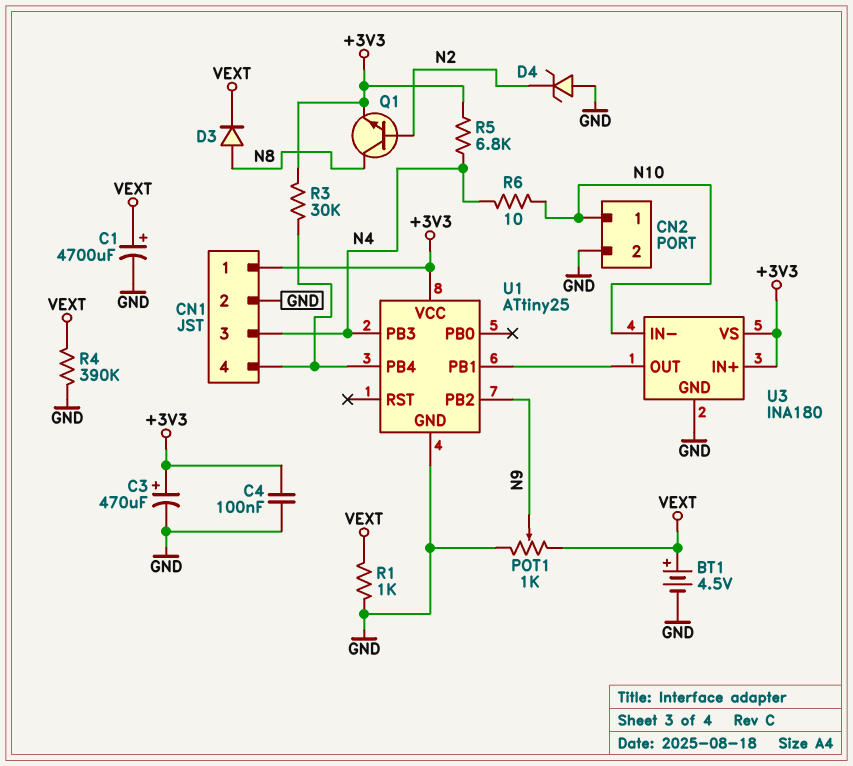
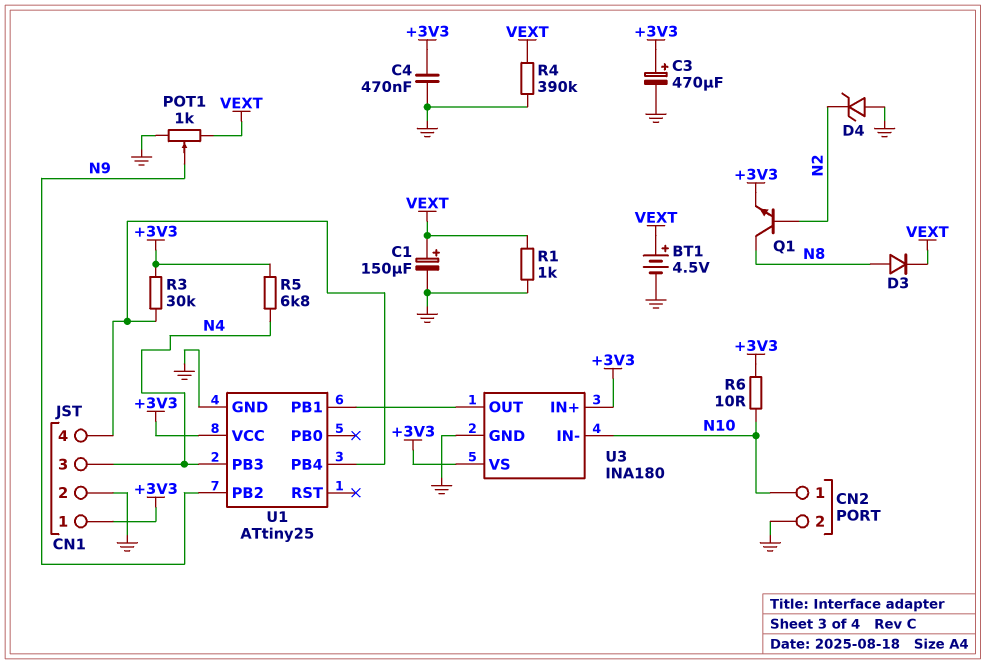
C1: 4700uF (plus VEXT, minus GND) -> 150uF (plus VEXT, minus GND)
C4: 100nF (+3V3, GND) -> 470nF (+3V3, GND)
R6: 10 (N4, N10) -> 10 (+3V3, N10)

